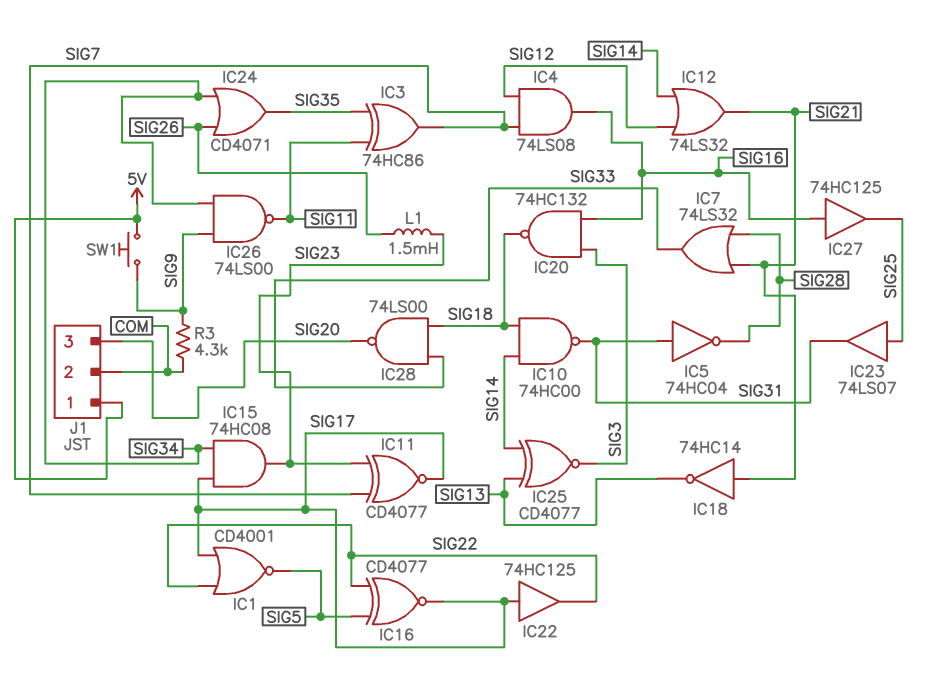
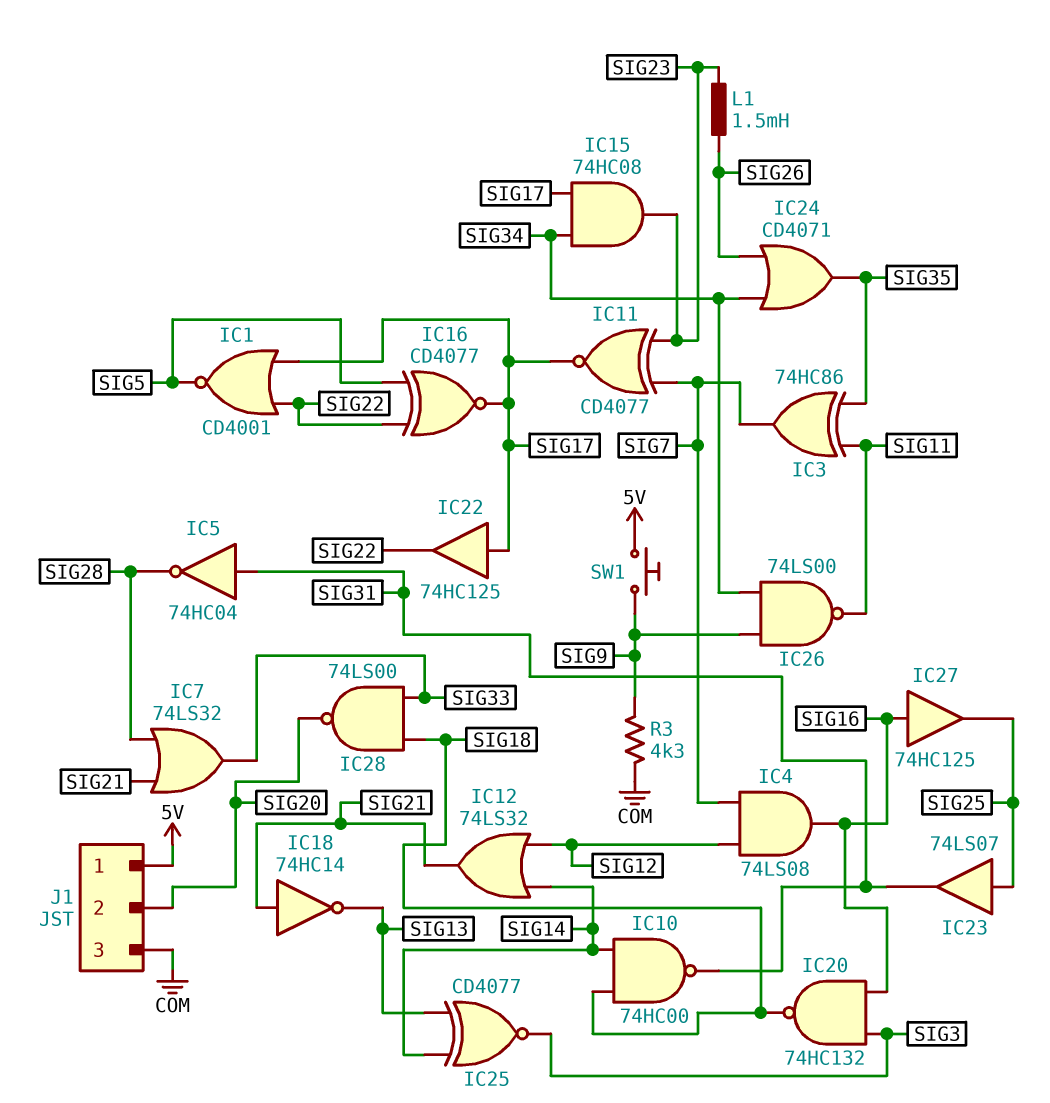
J1 pin 2: COM -> SIG20
J1 pin 3: SIG20 -> COM

